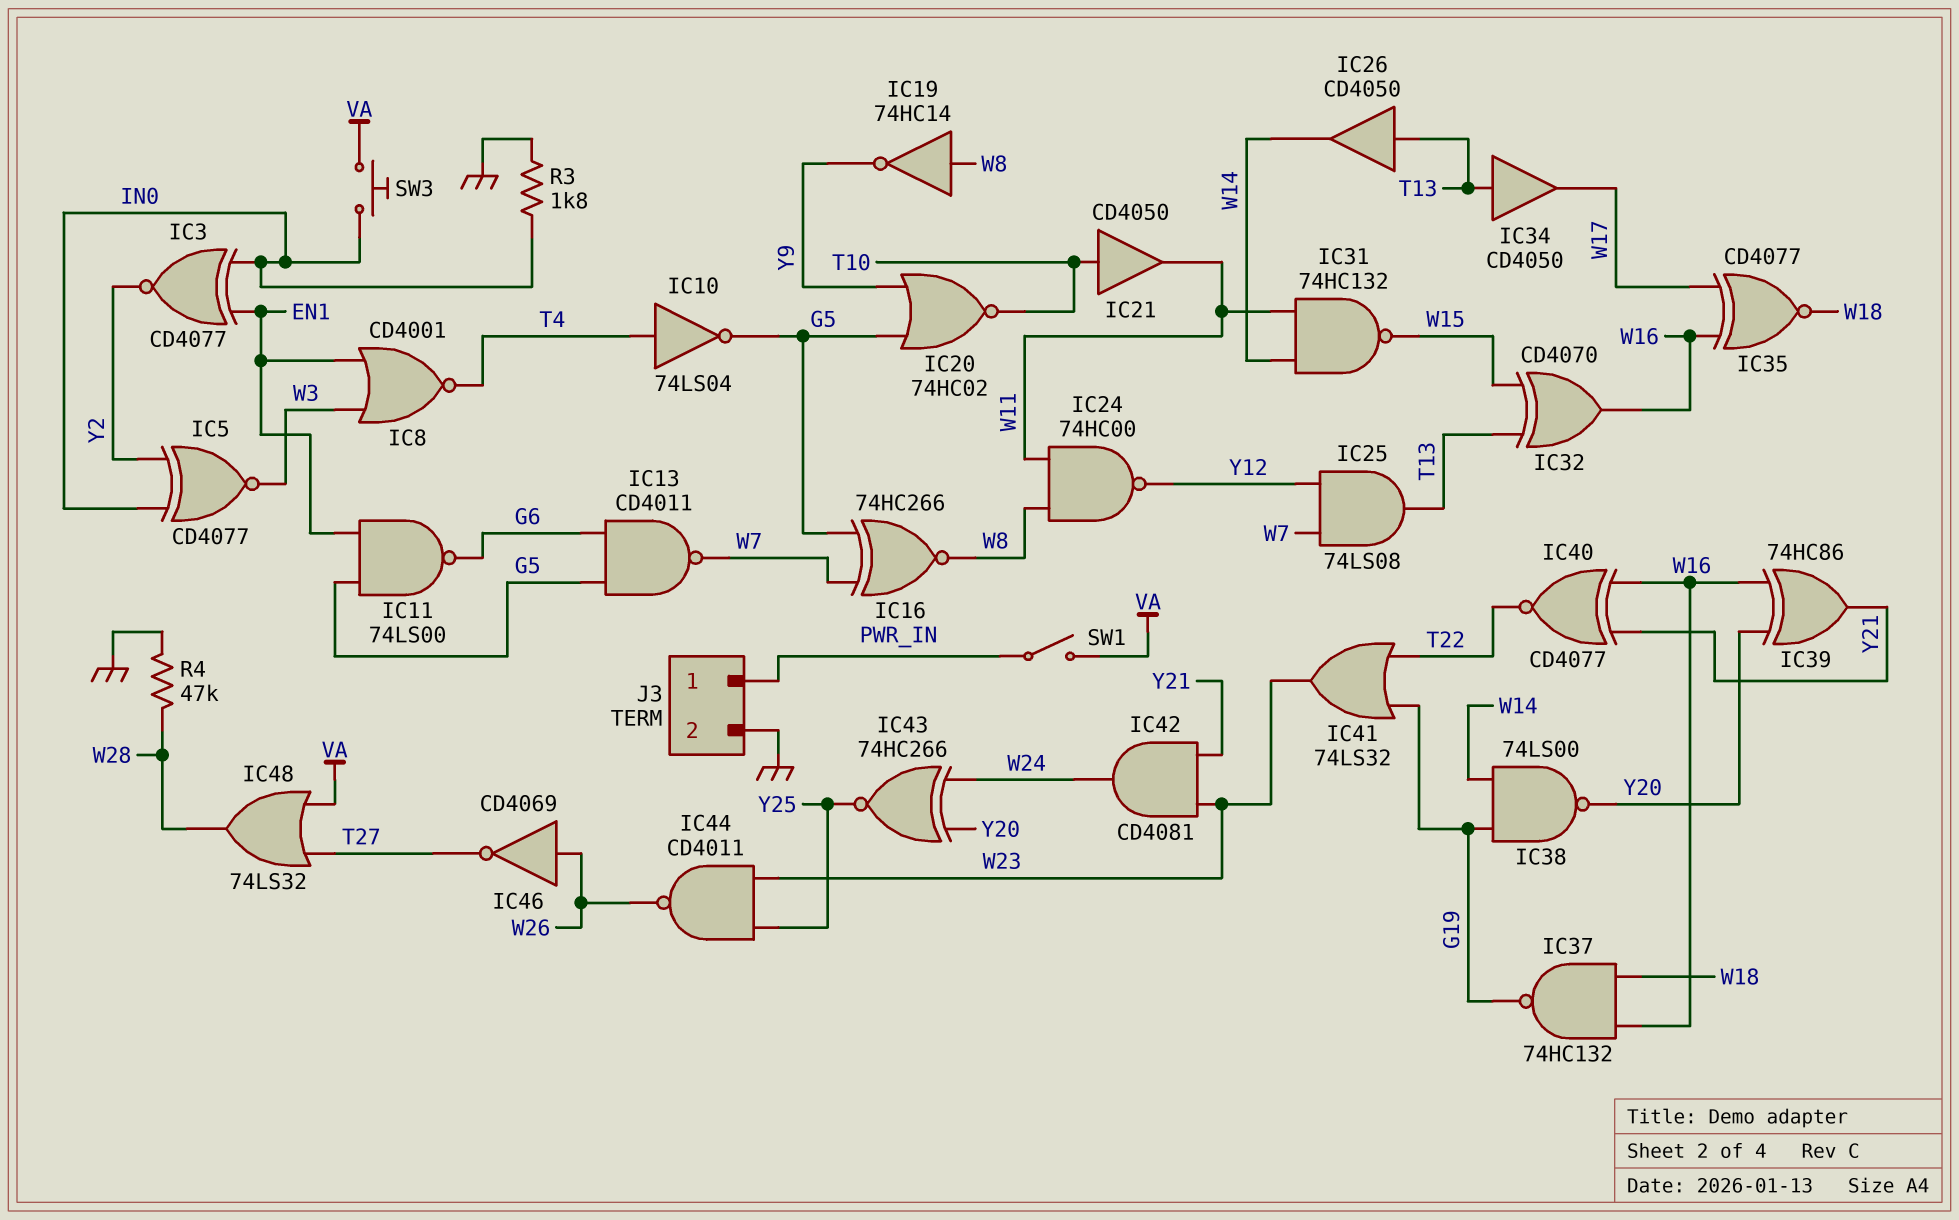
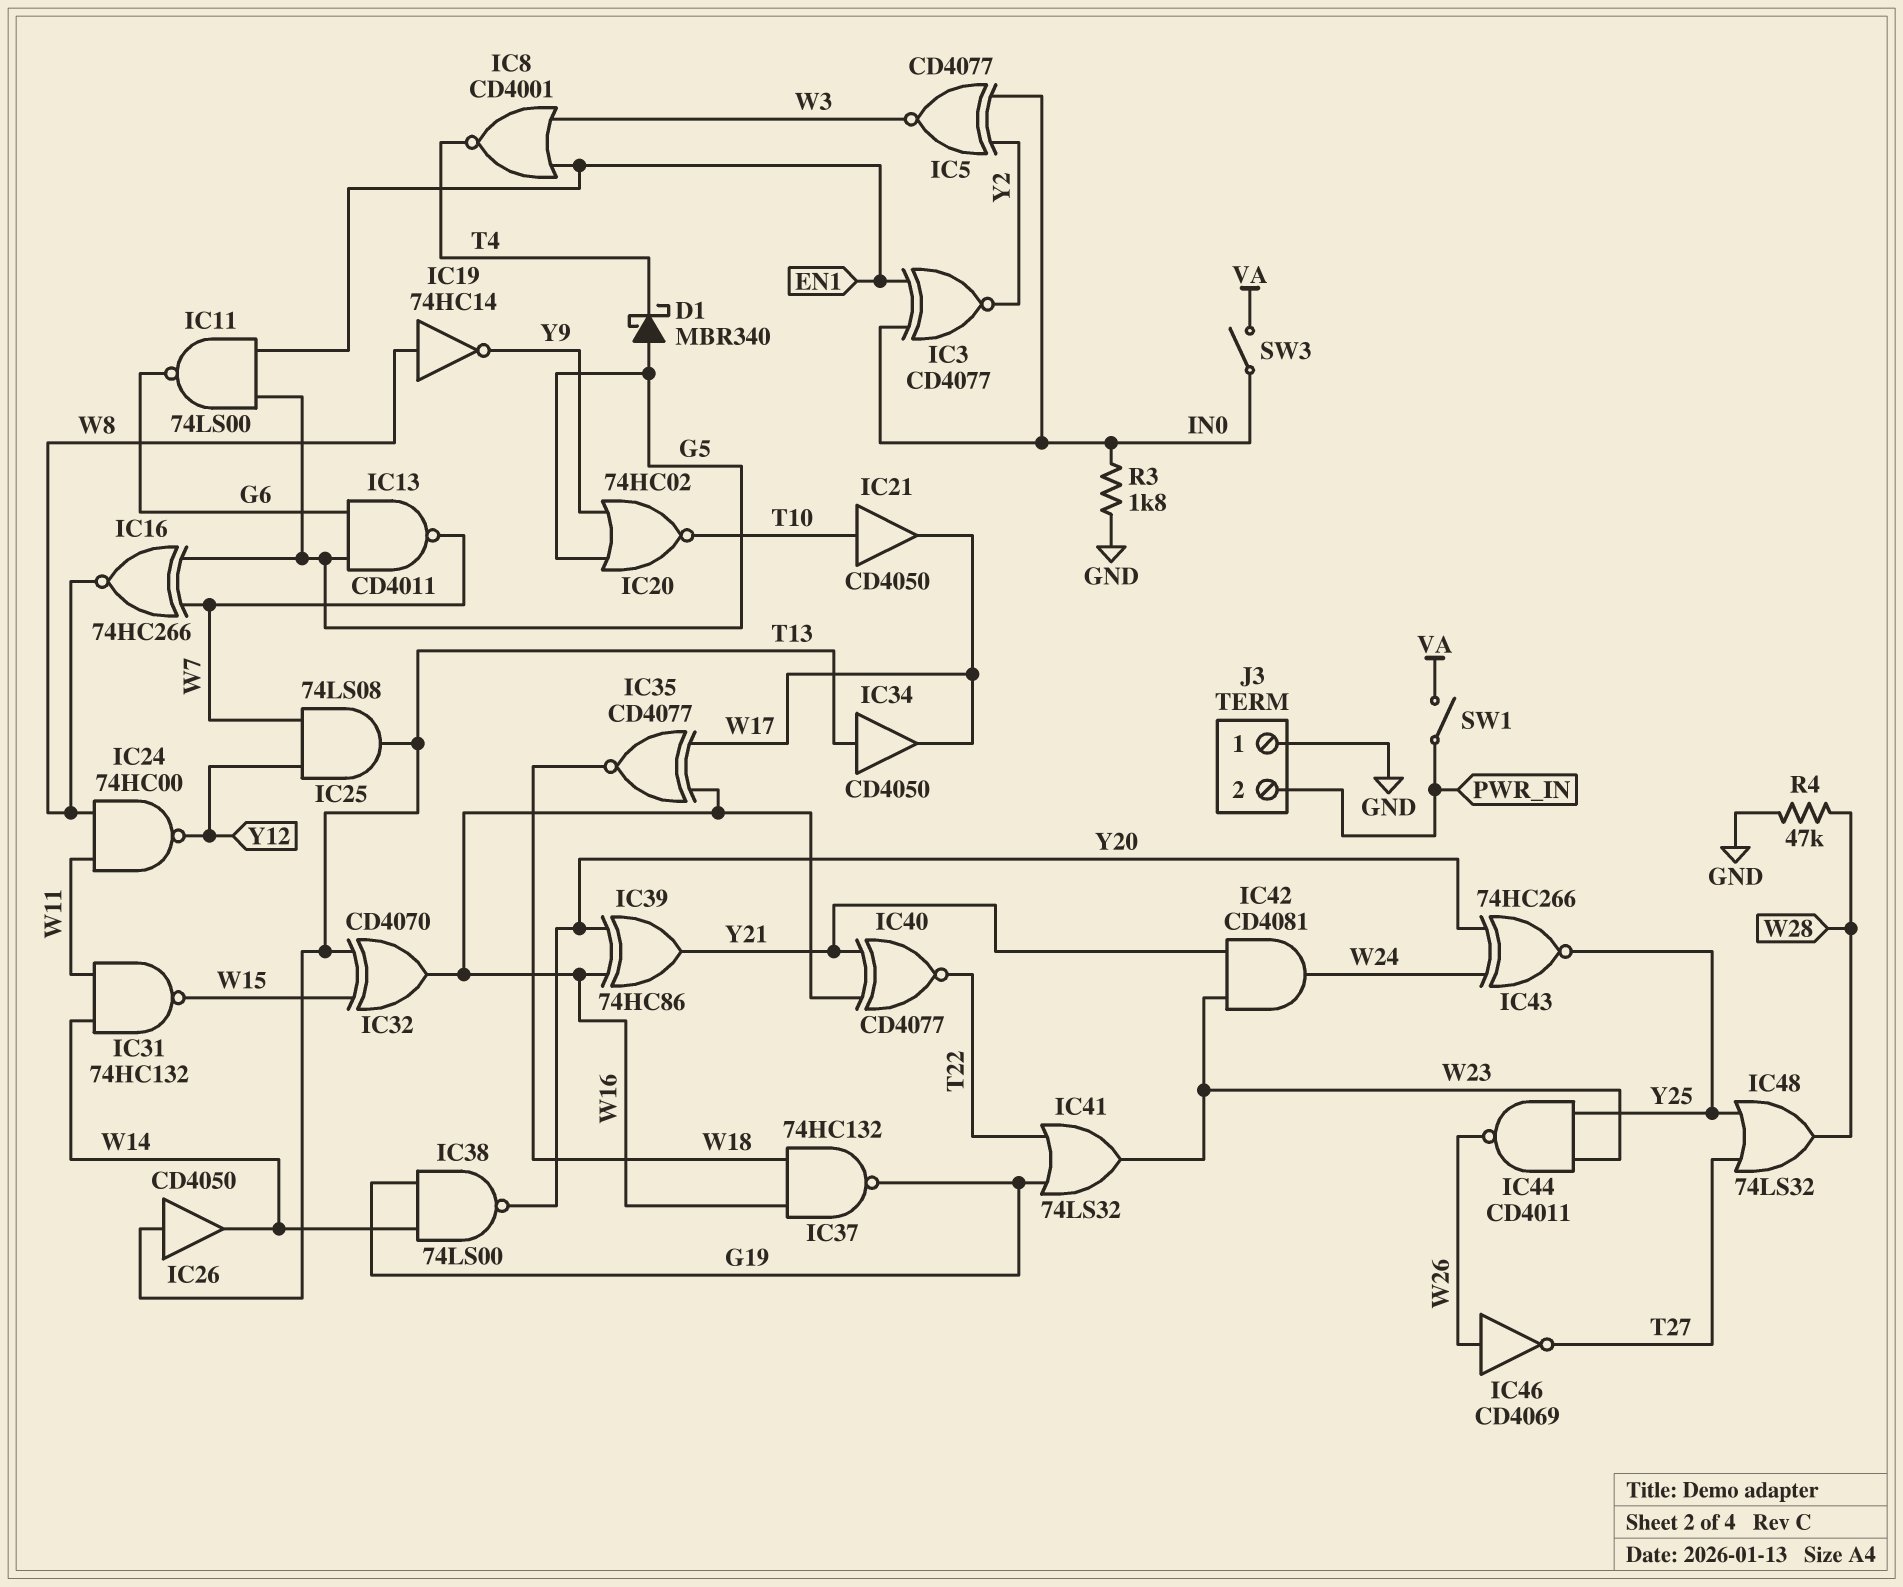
D1: none -> schottky MBR340 (A G5, K T4)
IC10: NOT 74LS04 (in T4, out G5) -> none
IC21: buffer CD4050 (in T10, out W11) -> buffer CD4050 (in T10, out W17)
IC48: OR 74LS32 (in T27, in VA, out W28) -> OR 74LS32 (in T27, in Y25, out W28)
J3 pin 1: PWR_IN -> GND
J3 pin 2: GND -> PWR_IN
SW3: button (IN0, VA) -> switch (IN0, VA)

